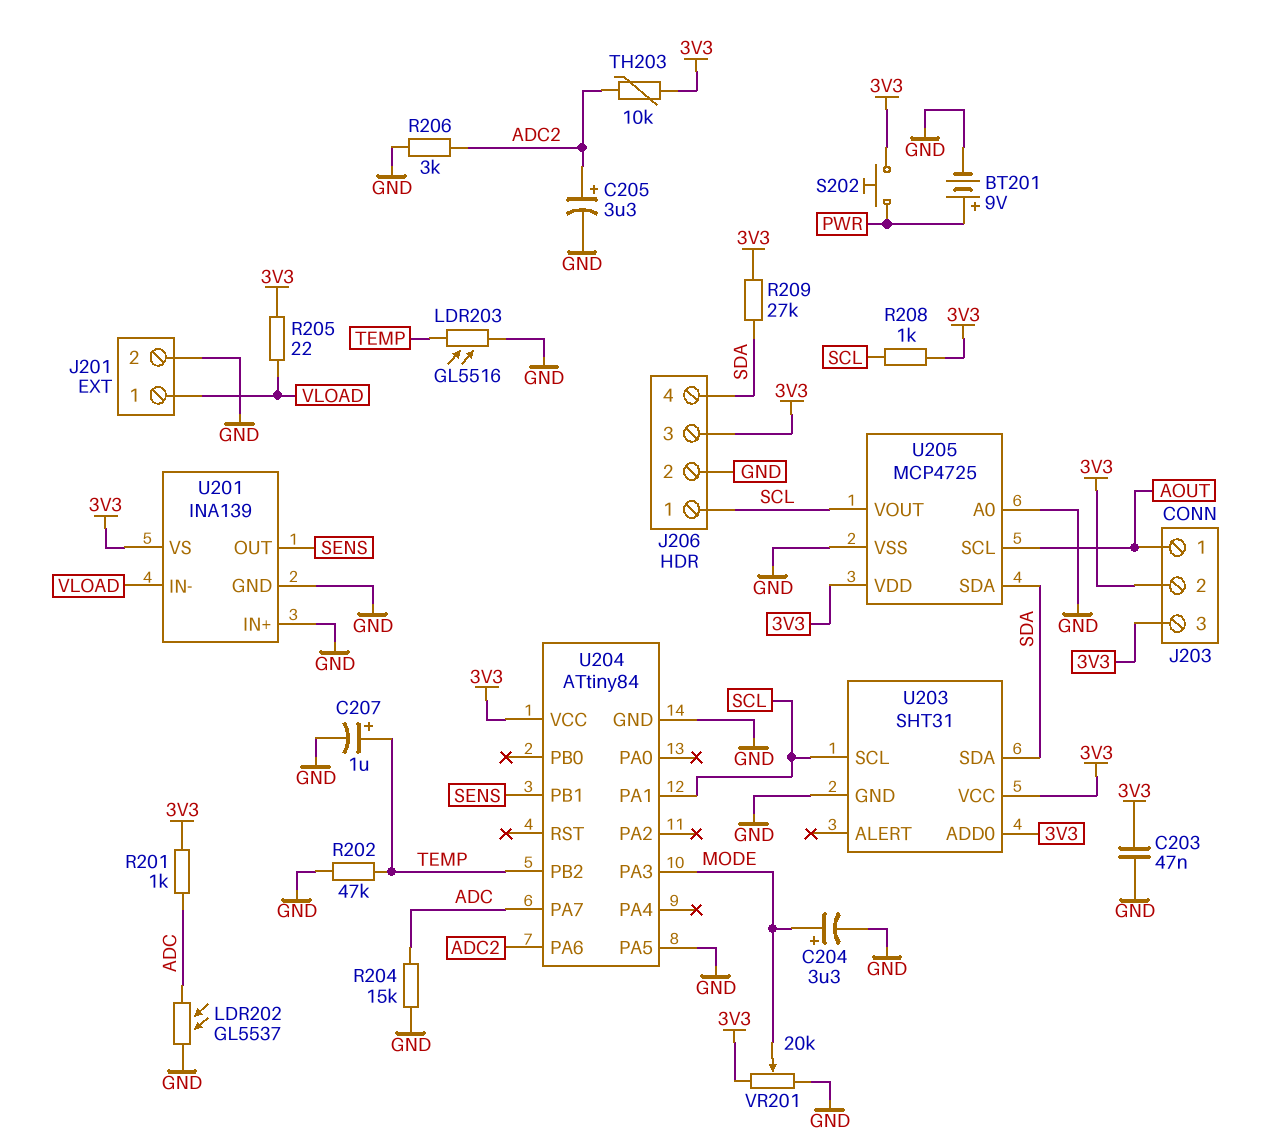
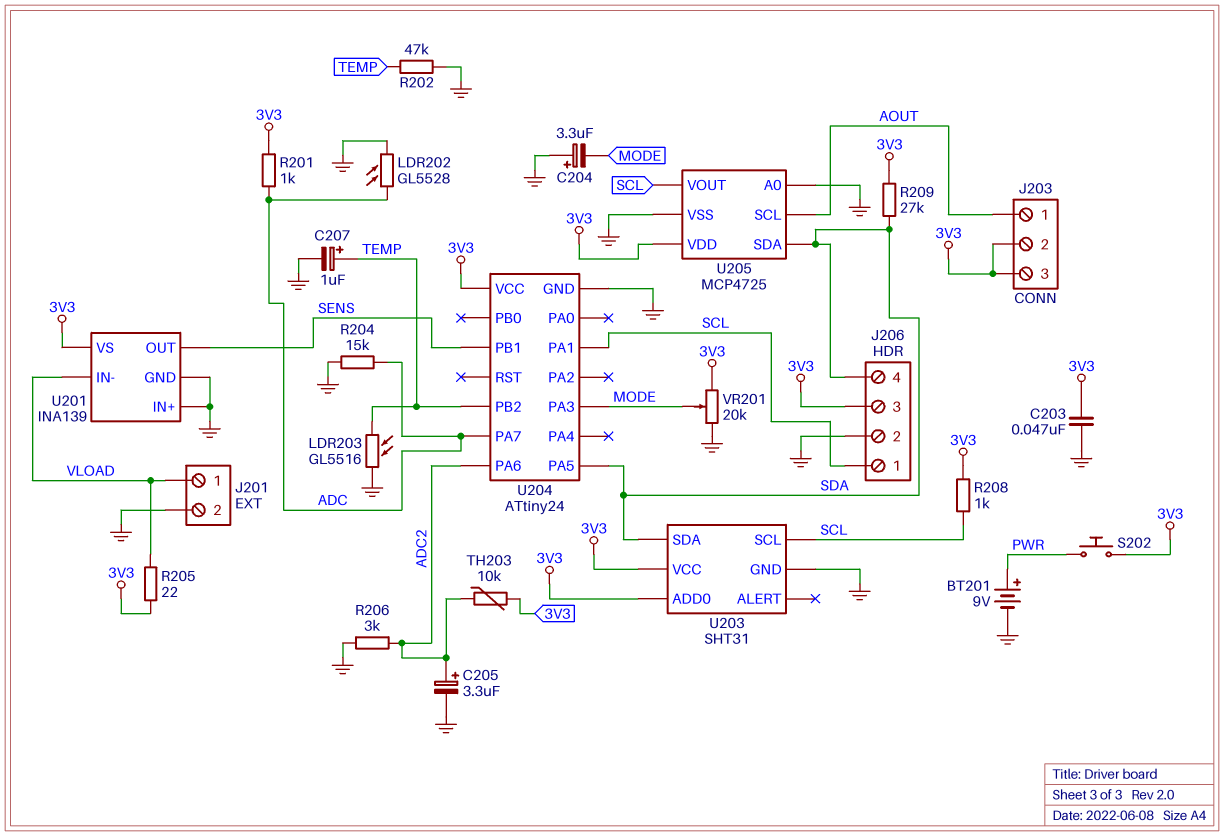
C204: 3.3uF (plus MODE, minus GND) -> 3.3uF (plus GND, minus MODE)
LDR202: GL5537 (ADC, GND) -> GL5528 (ADC, GND)
U204: ATtiny84 -> ATtiny24
U204 pin PA5: GND -> SDA

